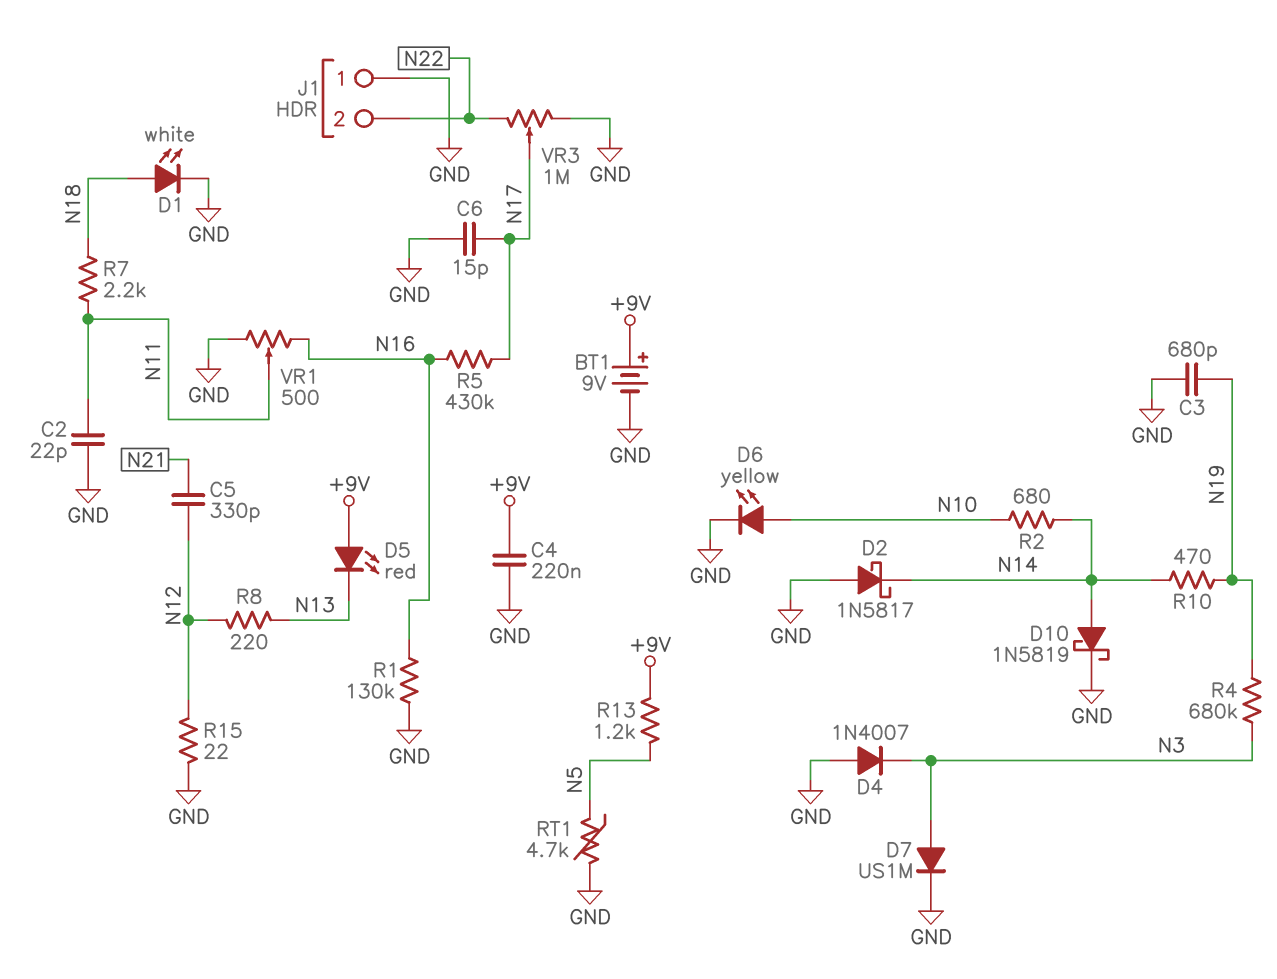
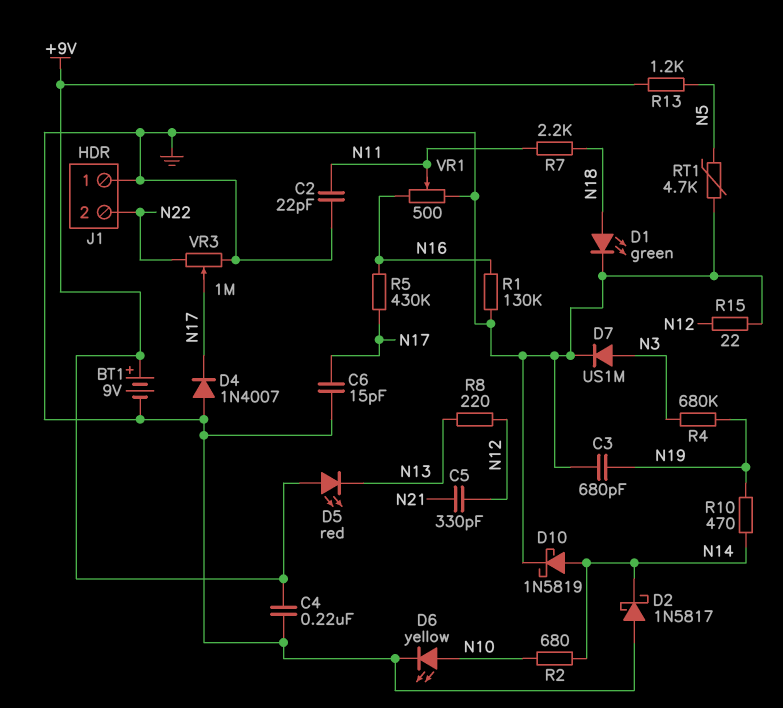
D1: LED white (A N18, K GND) -> LED green (A N18, K GND)
D4: diode 1N4007 (A GND, K N3) -> diode 1N4007 (A GND, K N17)

